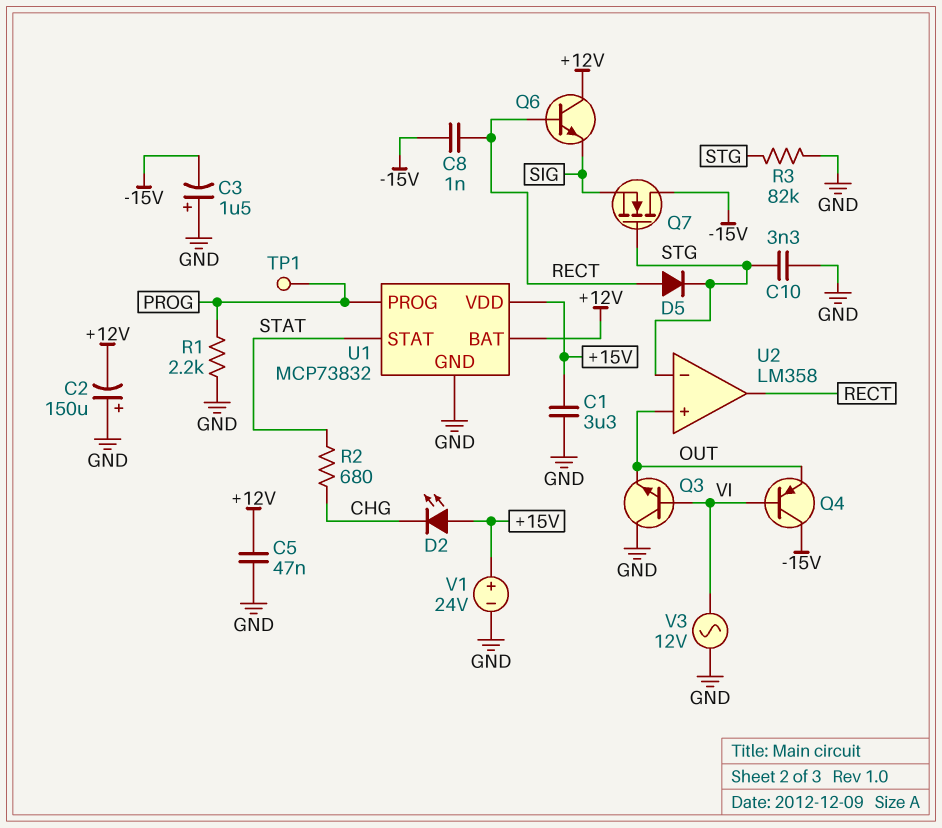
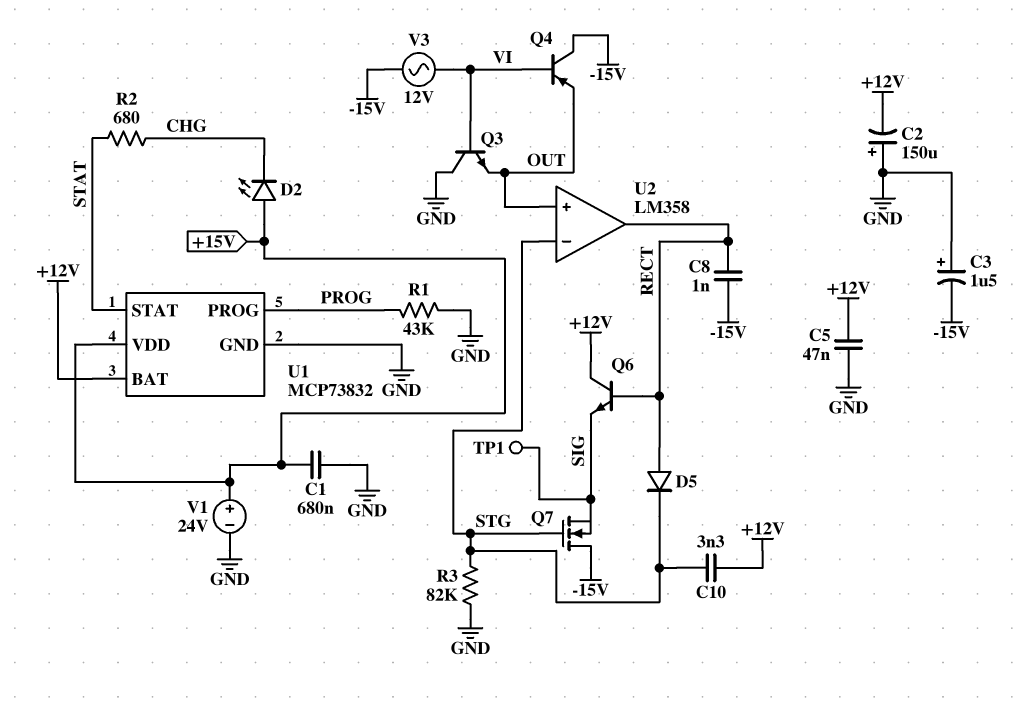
C1: 3.3uF (+15V, GND) -> 680nF (+15V, GND)
C10: 3.3nF (GND, STG) -> 3.3nF (+12V, STG)
R1: 2.2k (GND, PROG) -> 43k (GND, PROG)
TP1: test point (PROG) -> test point (SIG)
V3: AC 12V (GND, VI) -> AC 12V (-15V, VI)

